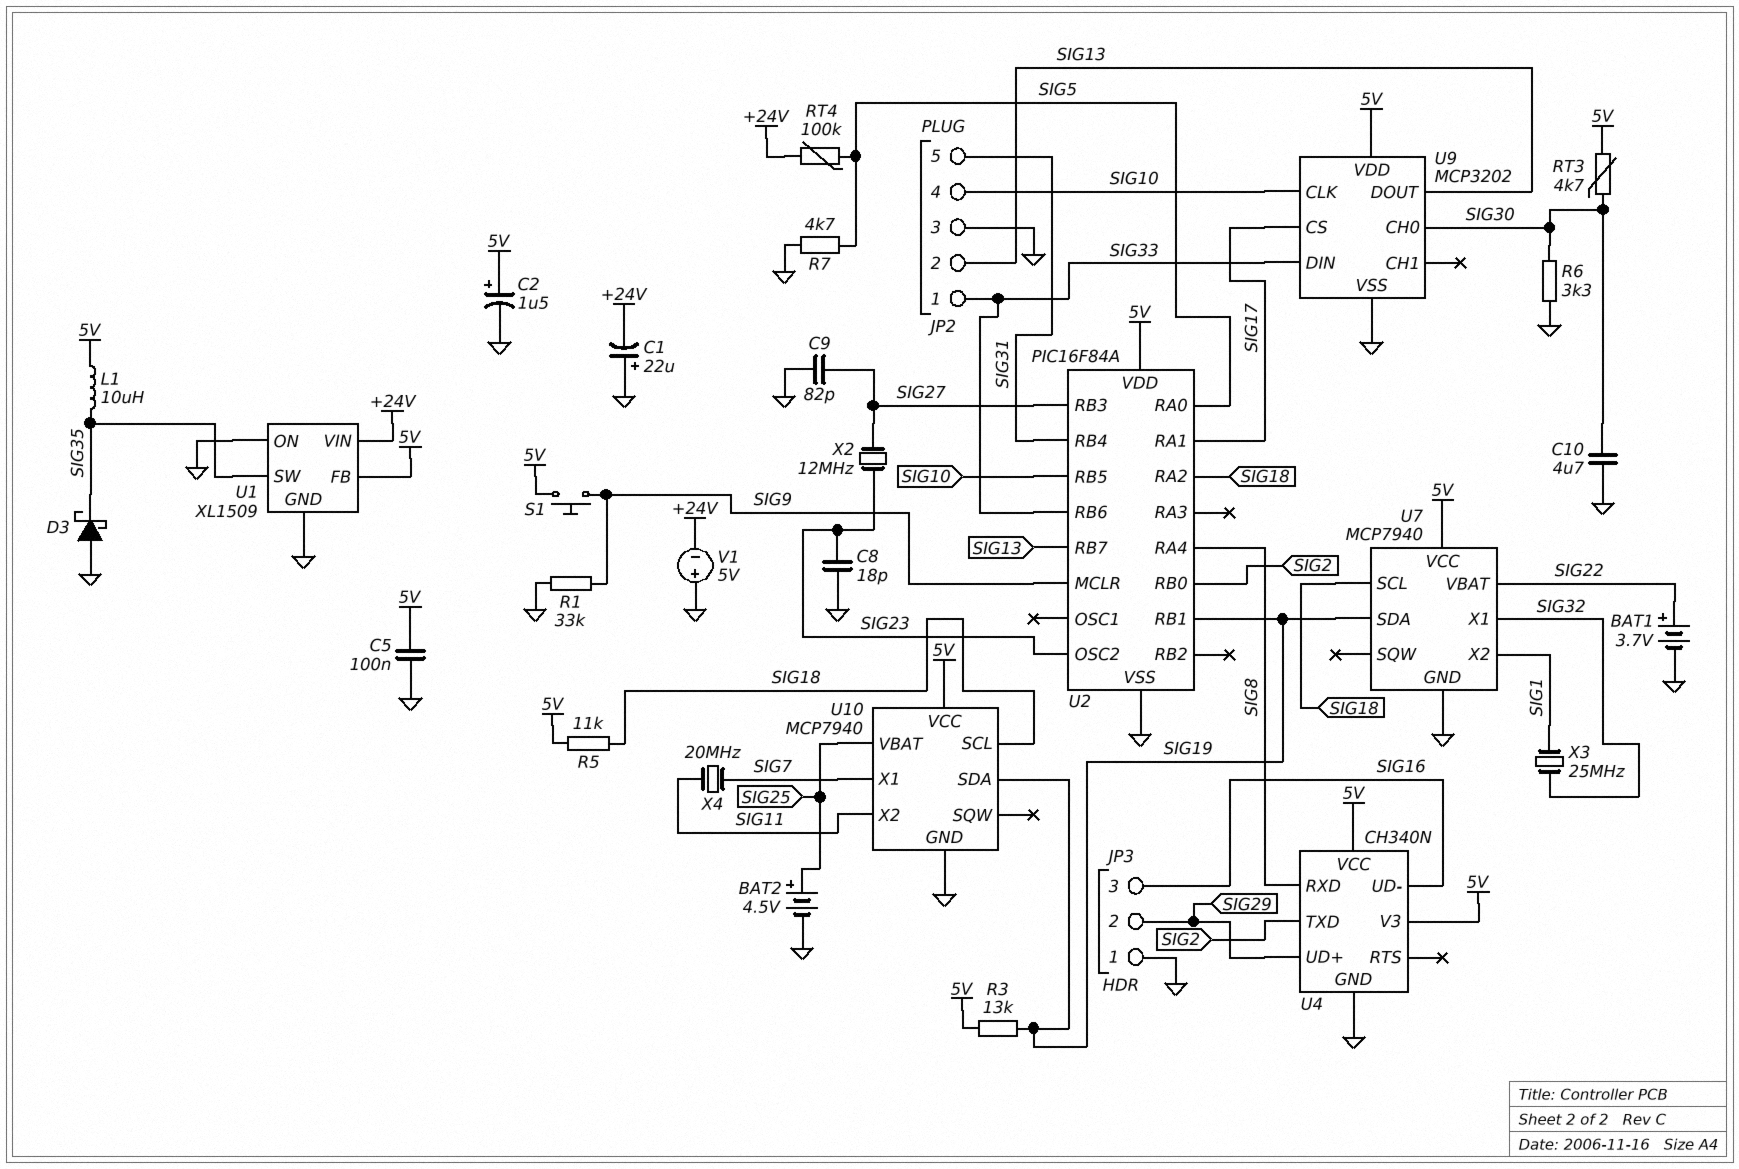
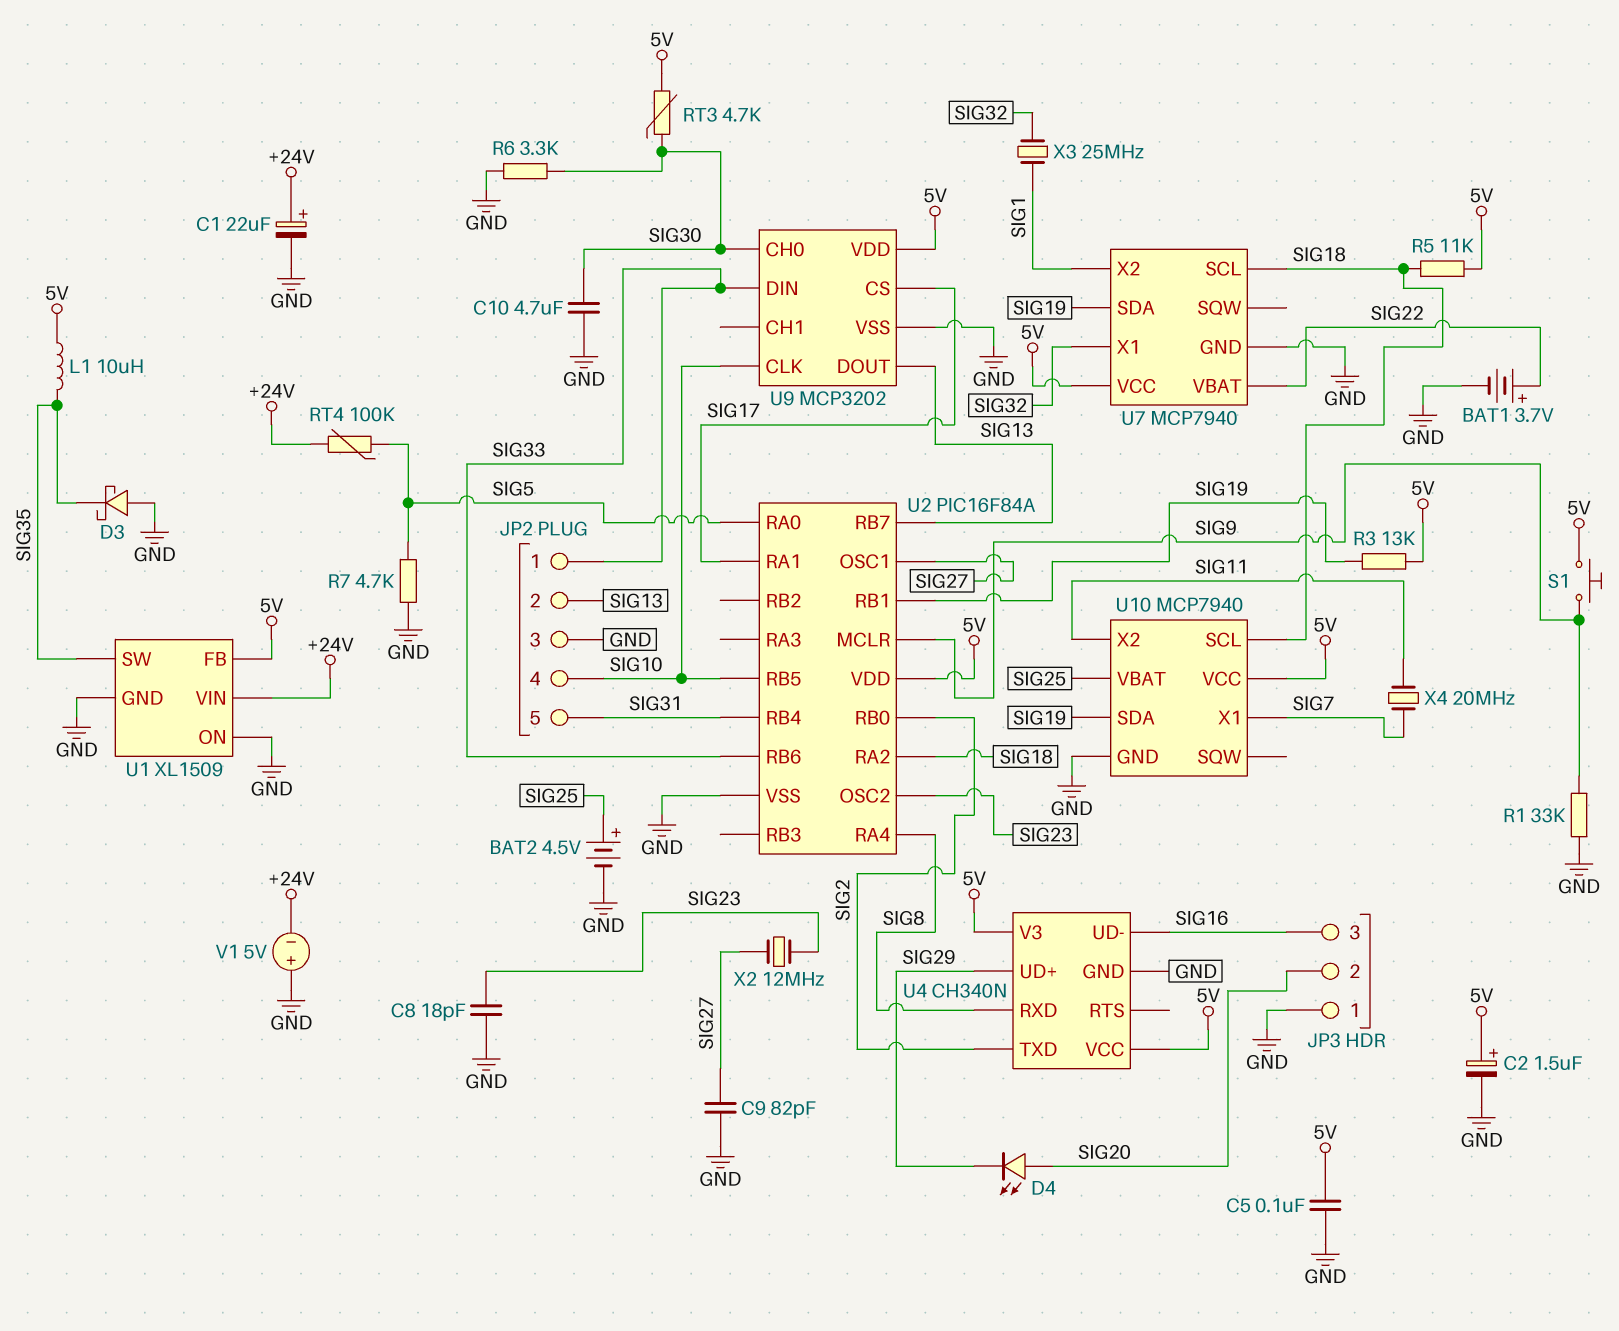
C1: 22uF (plus GND, minus +24V) -> 22uF (plus +24V, minus GND)
D4: none -> LED (A SIG20, K SIG29)
JP3 pin 2: SIG29 -> SIG20
U2 pin OSC1: none -> SIG27
U2 pin RB3: SIG27 -> none

